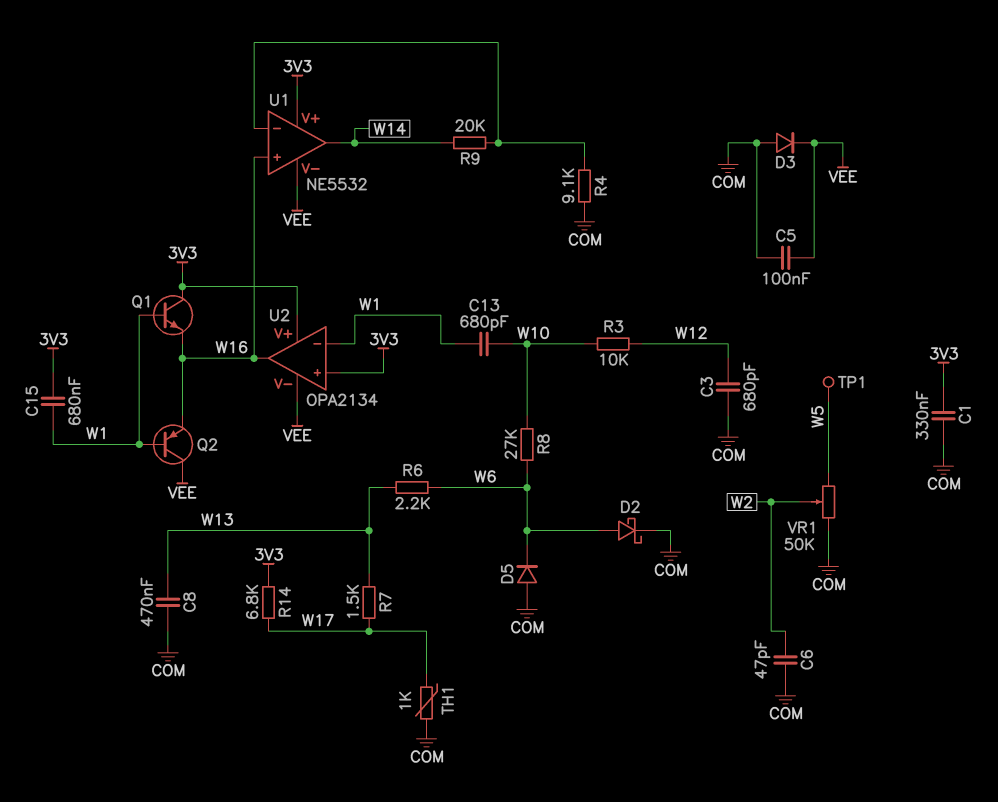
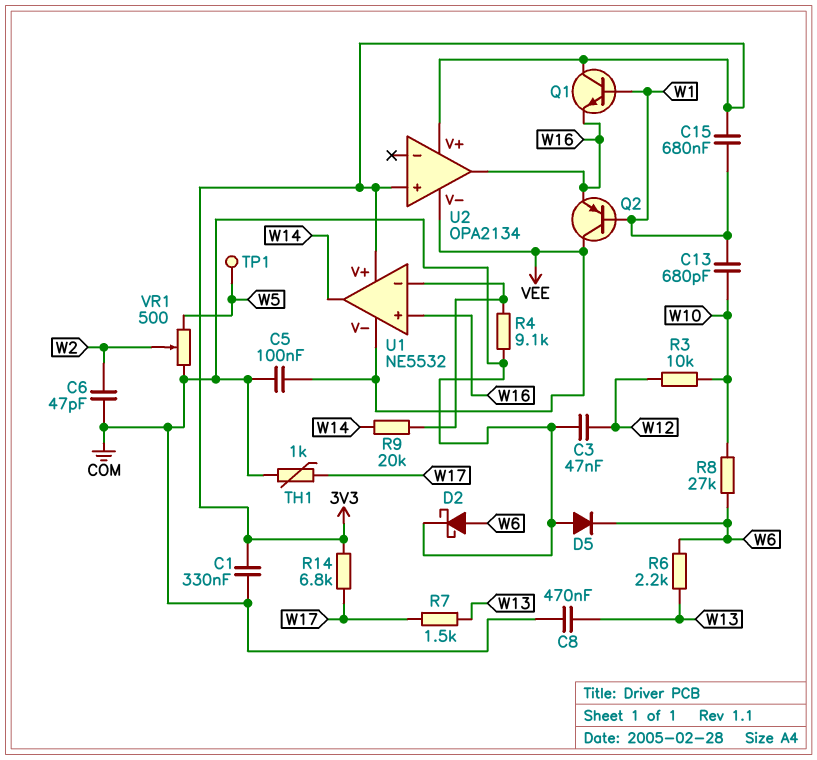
C3: 680pF (COM, W12) -> 47nF (COM, W12)
D3: diode (A COM, K VEE) -> none
U2 pin in-: W1 -> none
VR1: 50k (COM, W5, wiper W2) -> 500 (COM, W5, wiper W2)

